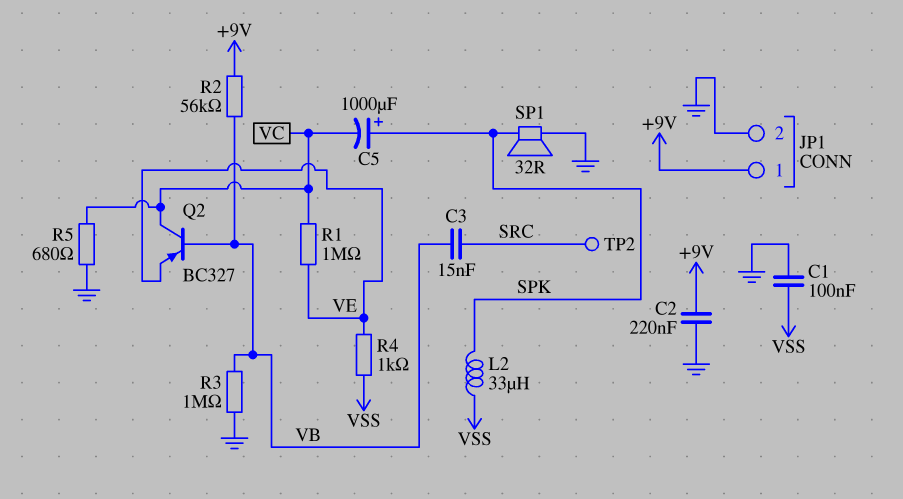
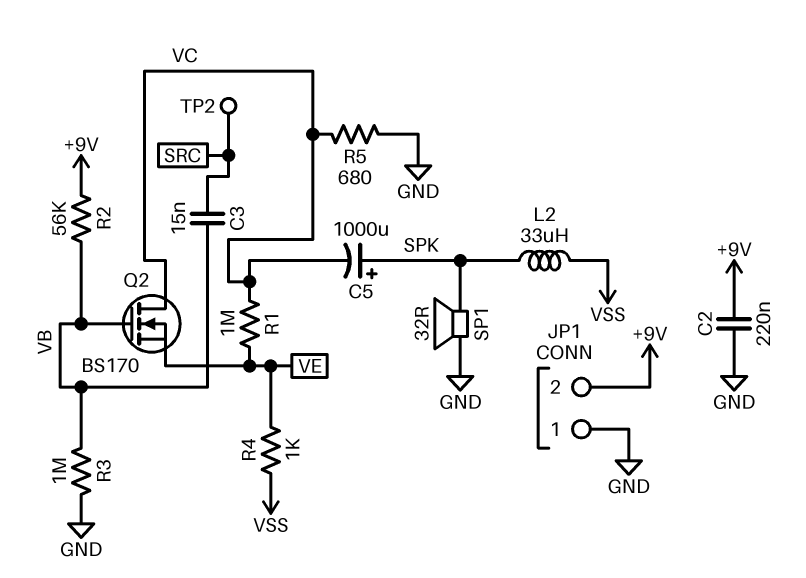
C1: 100nF (GND, VSS) -> none
JP1 pin 1: +9V -> GND
JP1 pin 2: GND -> +9V
Q2: PNP BC327 (B VB, C VC, E VE) -> NMOS BS170 (G VB, D VC, S VE)

